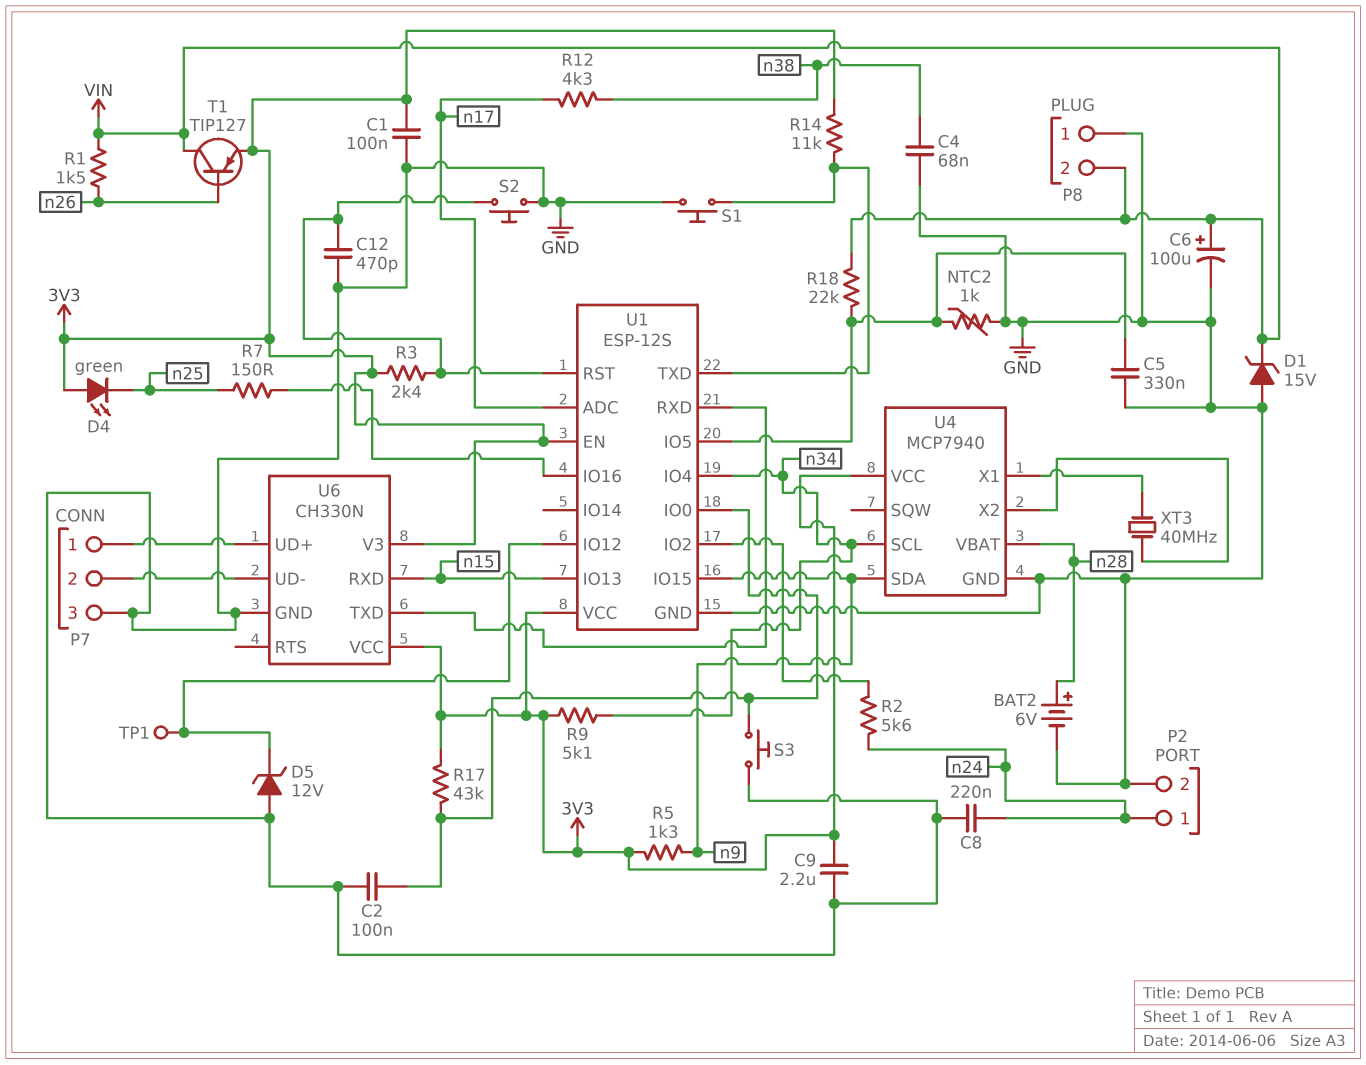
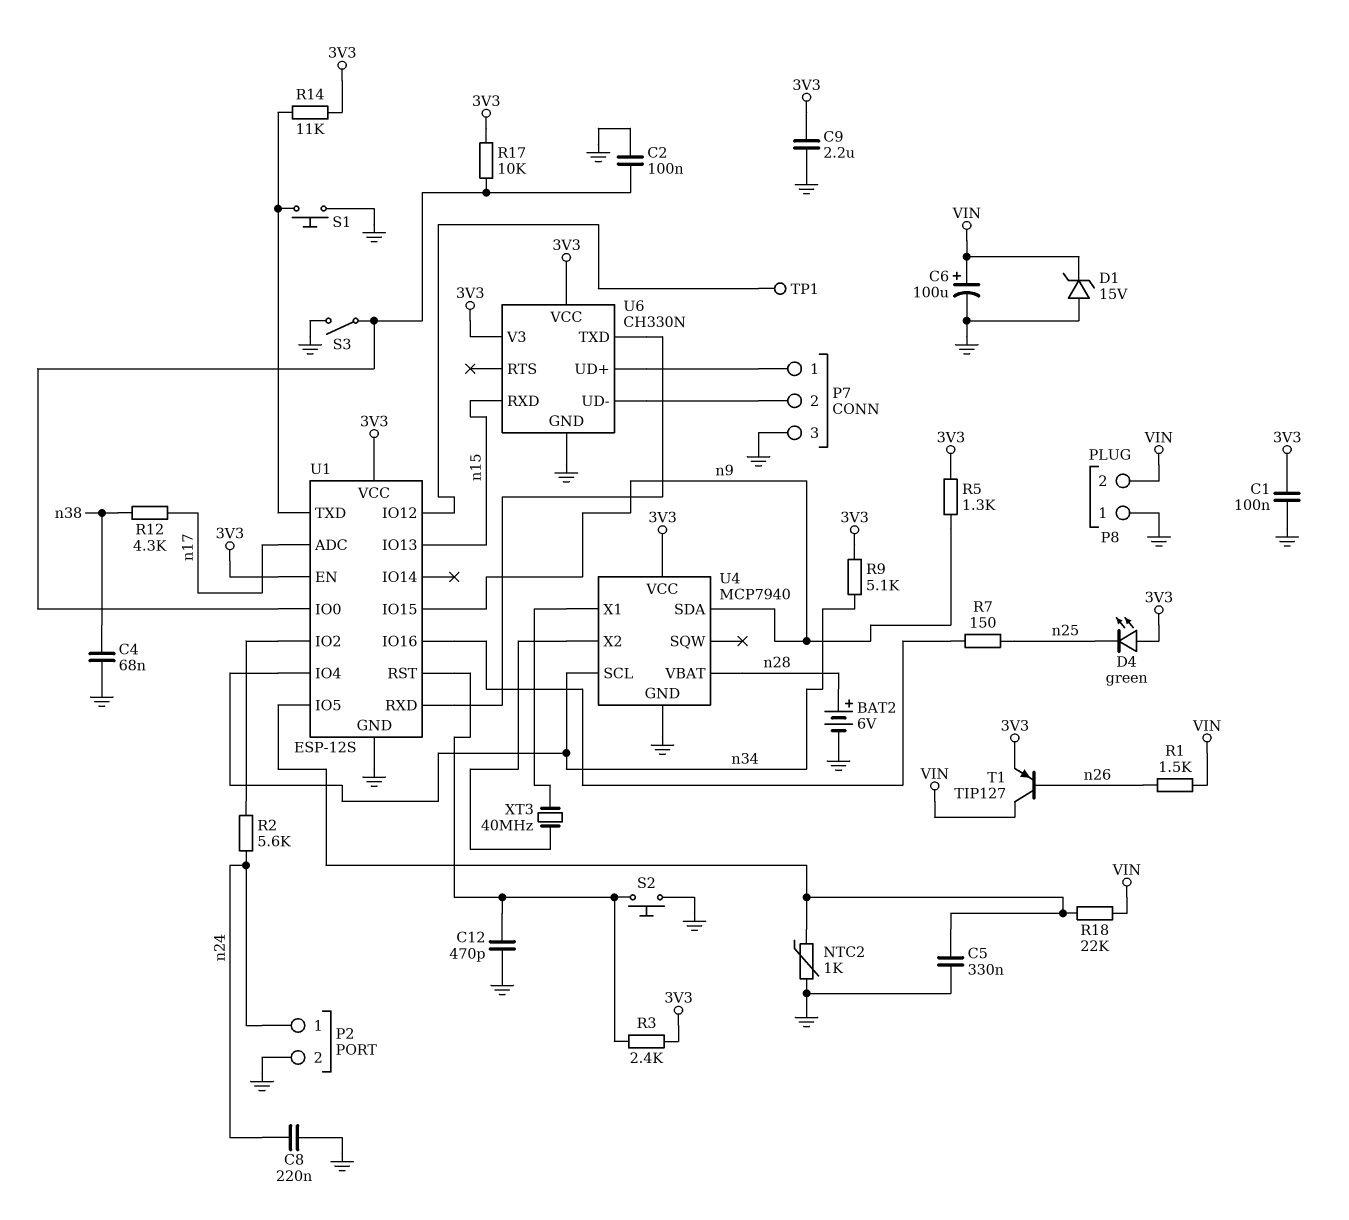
D5: zener 12V (A GND, K U1/IO12) -> none
R17: 43k (3V3, U1/IO0) -> 10k (3V3, U1/IO0)
S3: button (GND, U1/IO0) -> switch (GND, U1/IO0)

